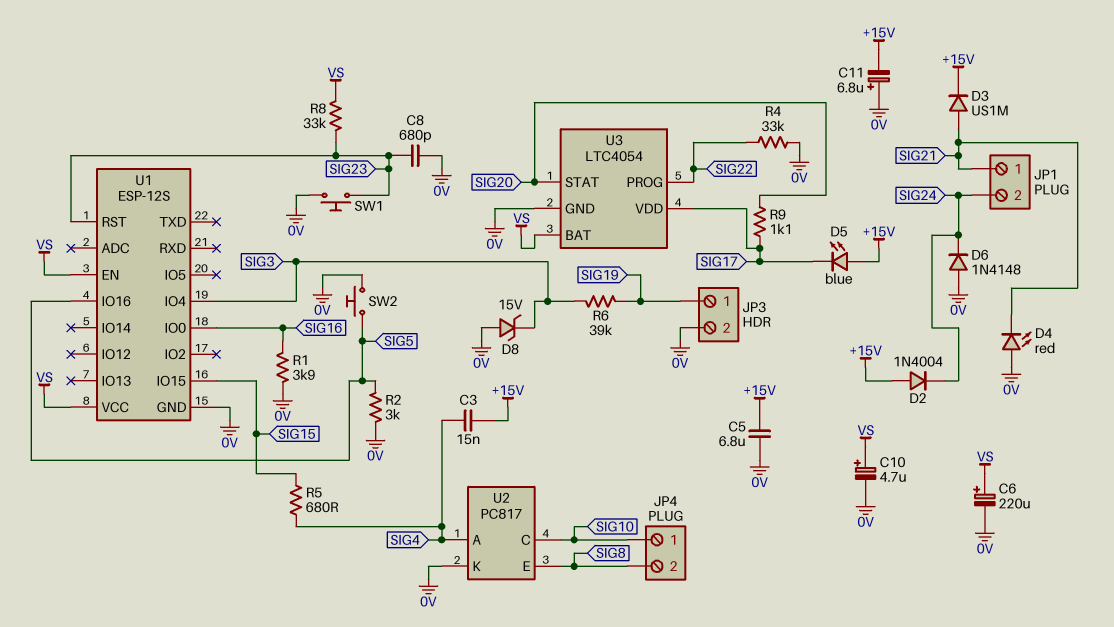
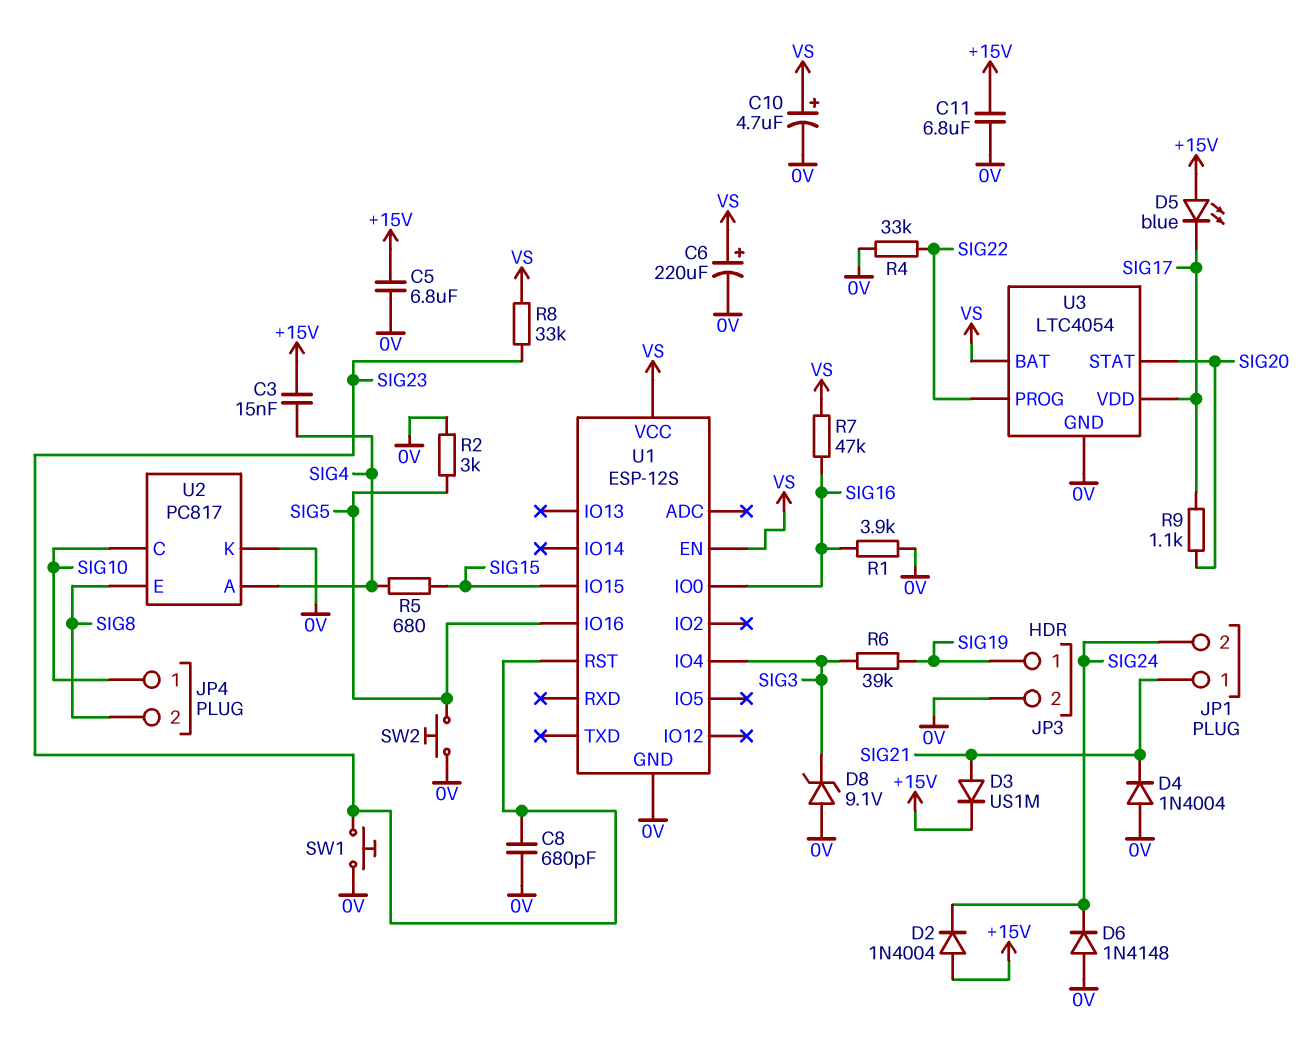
C11: 6.8uF (plus 0V, minus +15V) -> 6.8uF (+15V, 0V)
D4: LED red (A 0V, K SIG21) -> diode 1N4004 (A 0V, K SIG21)
D8: zener 15V (A 0V, K SIG3) -> zener 9.1V (A 0V, K SIG3)
R7: none -> 47k (SIG16, VS)

